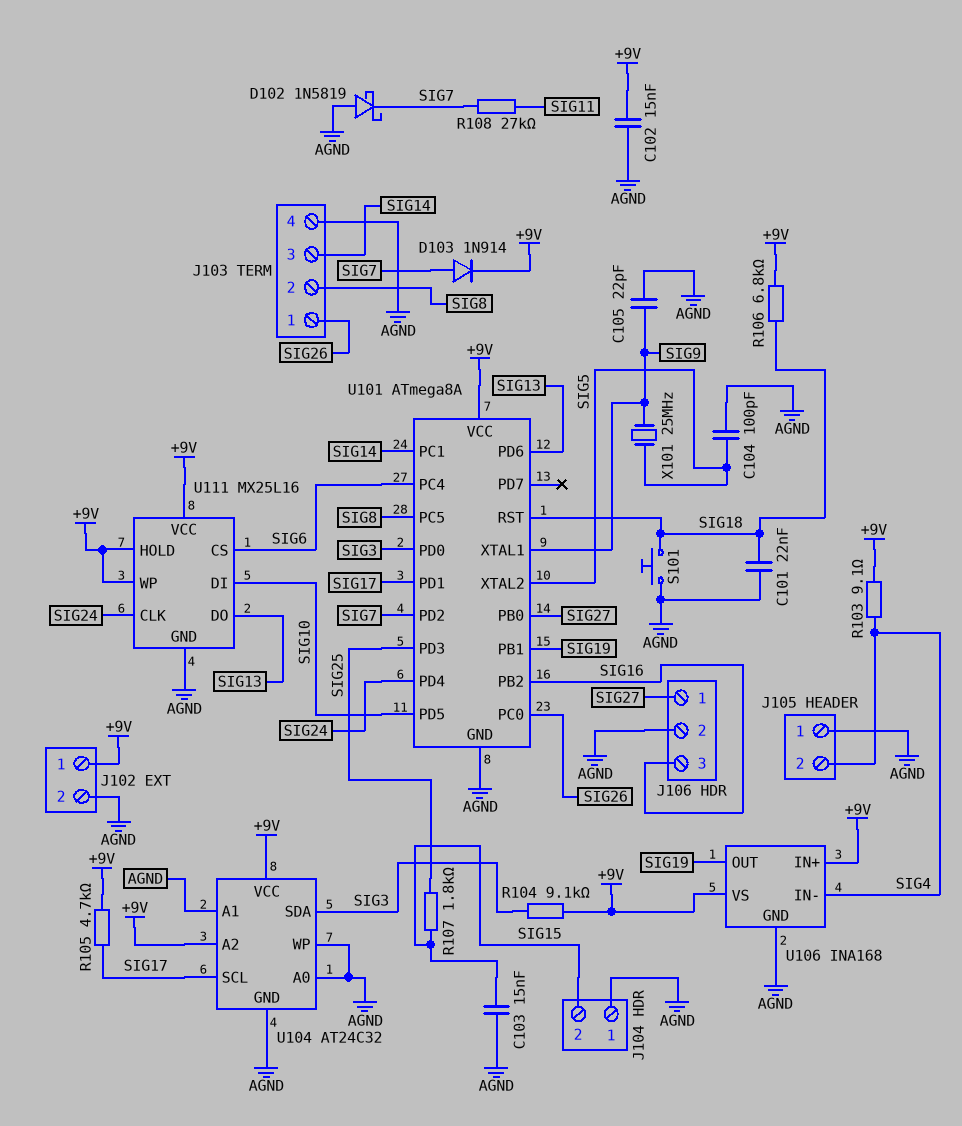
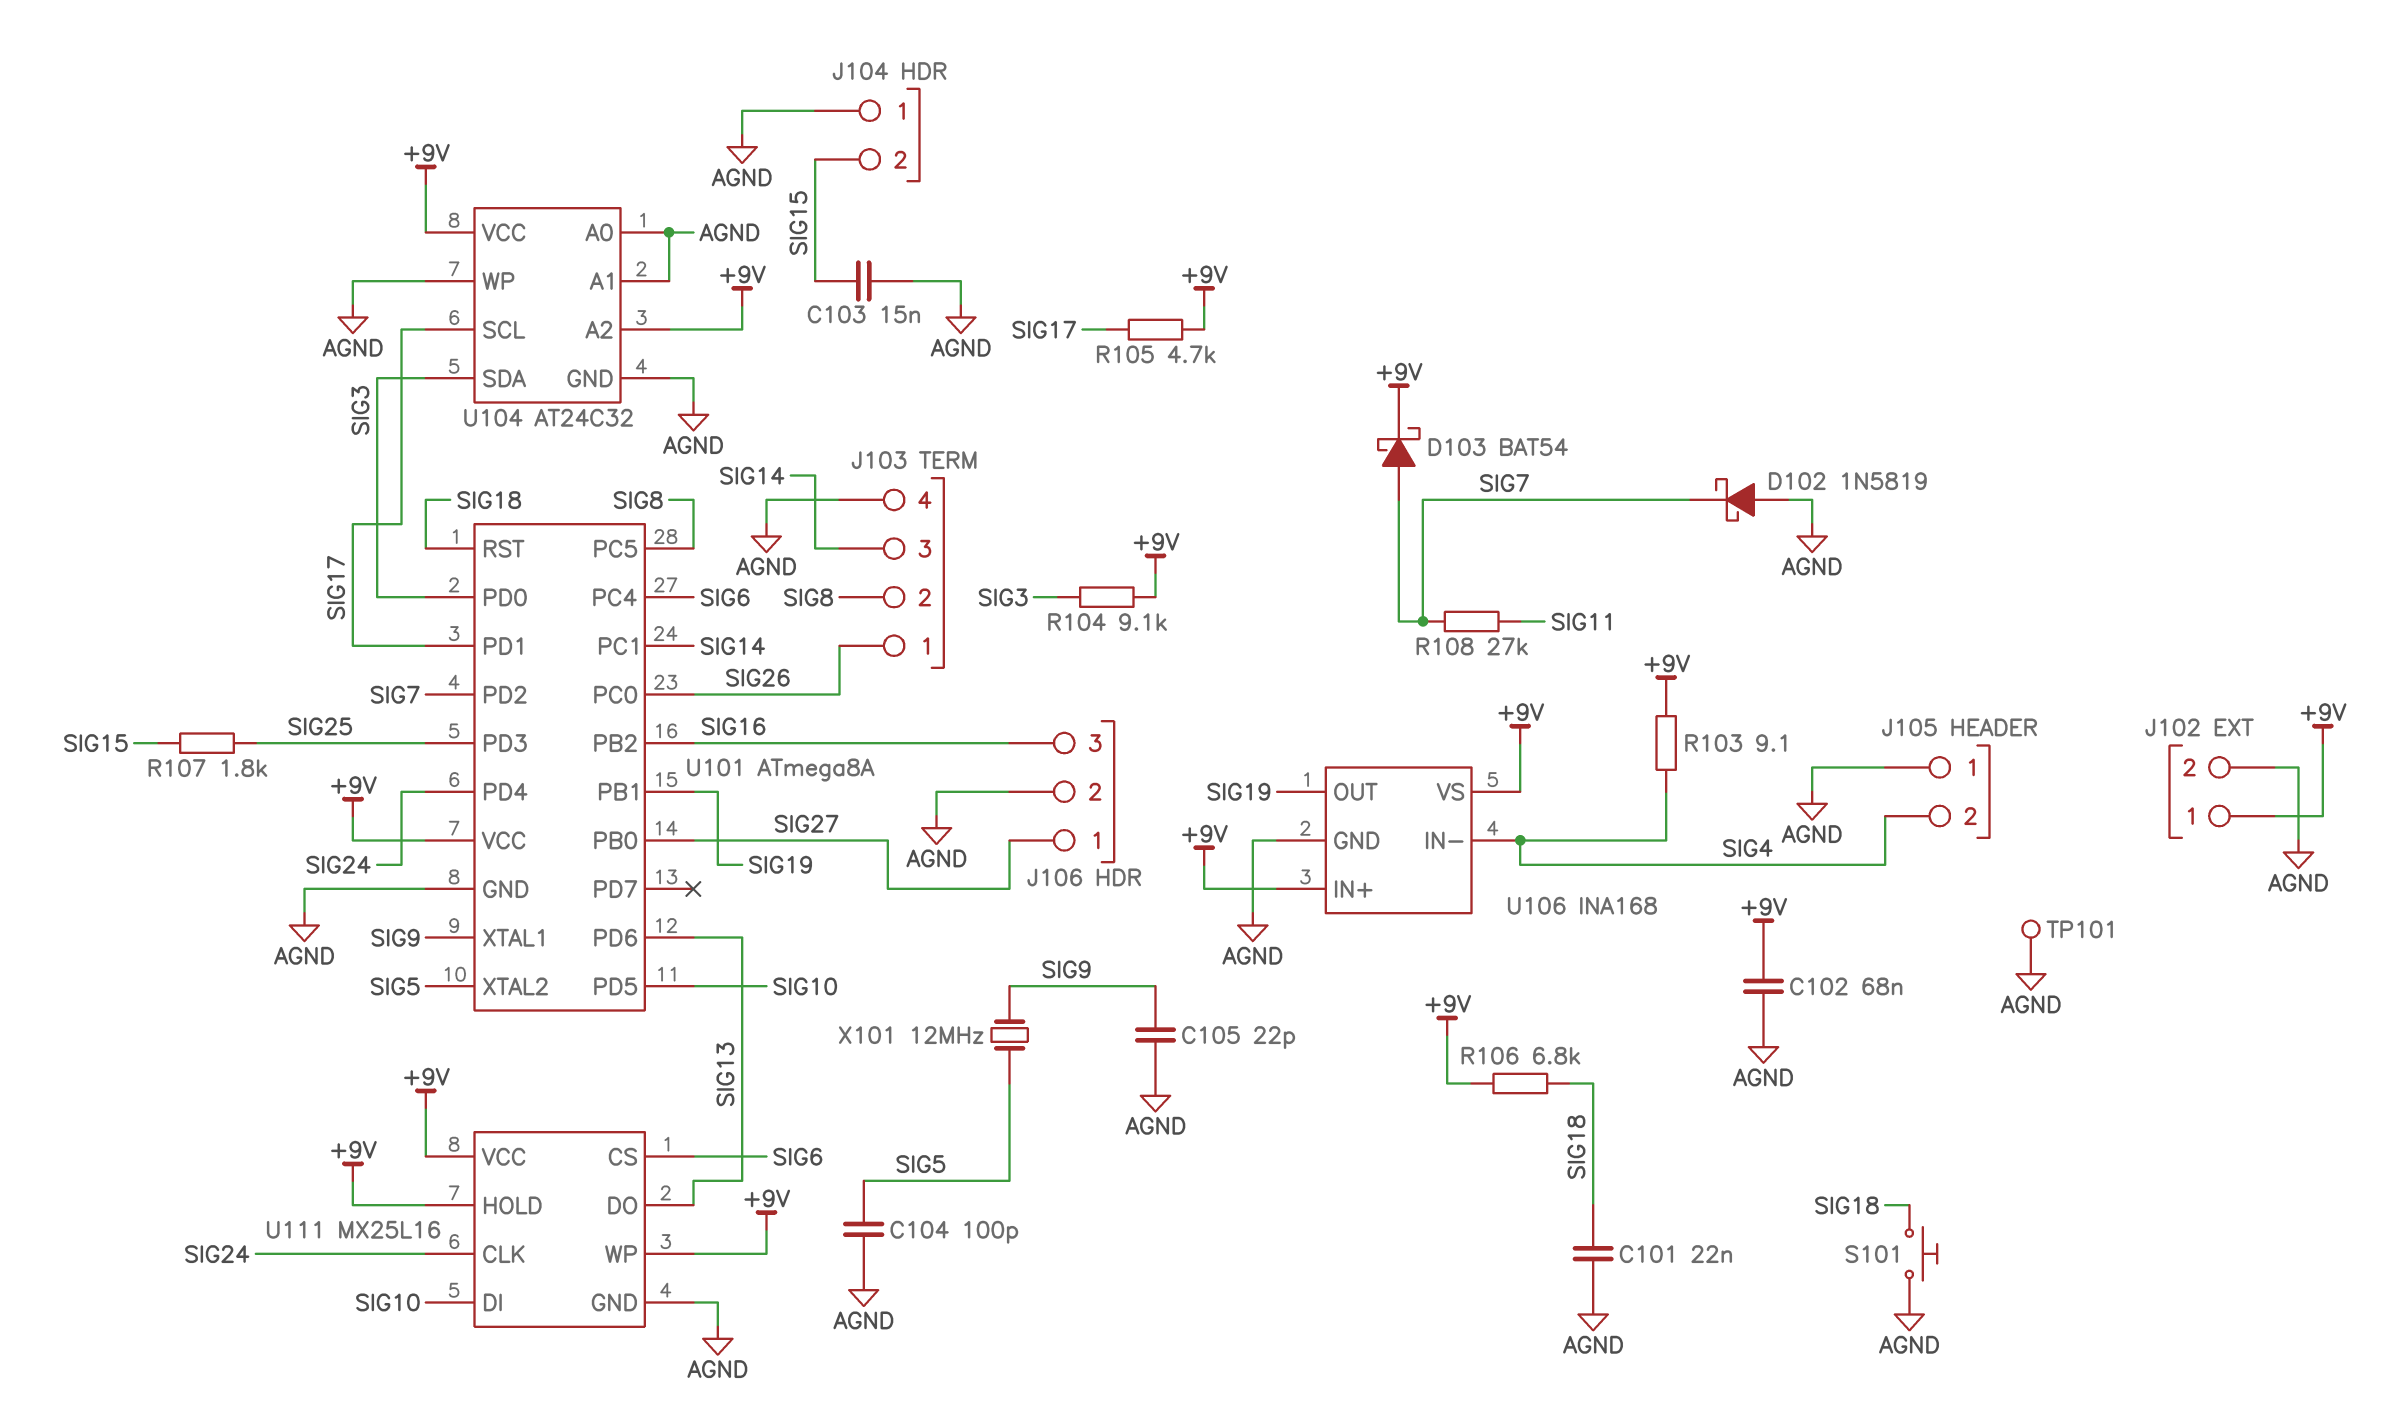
C102: 15nF (+9V, AGND) -> 68nF (+9V, AGND)
D103: diode 1N914 (A SIG7, K +9V) -> schottky BAT54 (A SIG7, K +9V)
TP101: none -> test point (AGND)
X101: 25MHz (SIG5, SIG9) -> 12MHz (SIG5, SIG9)

